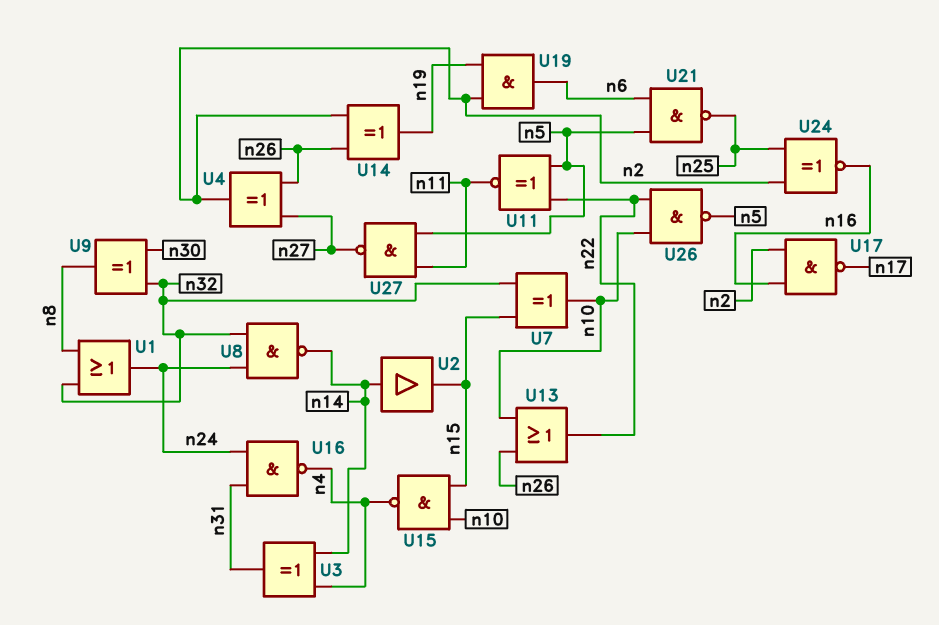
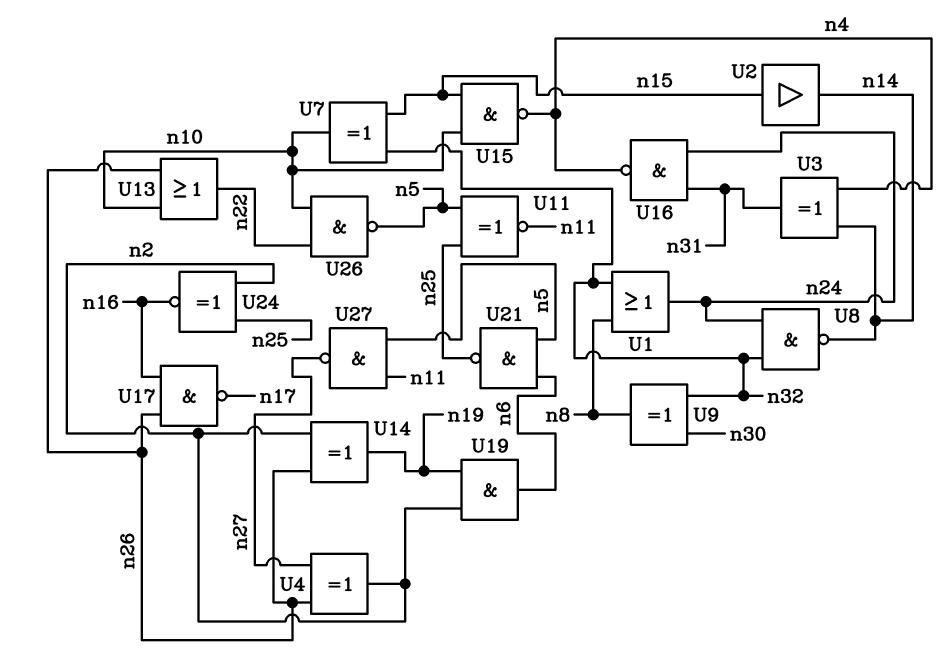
U2: buffer (in n14, out n15) -> buffer (in n15, out n14)
U11: XNOR (in n5, in n22, out n11) -> XNOR (in n5, in n25, out n11)
U17: NAND (in n2, in n16, out n17) -> NAND (in n16, in n26, out n17)

